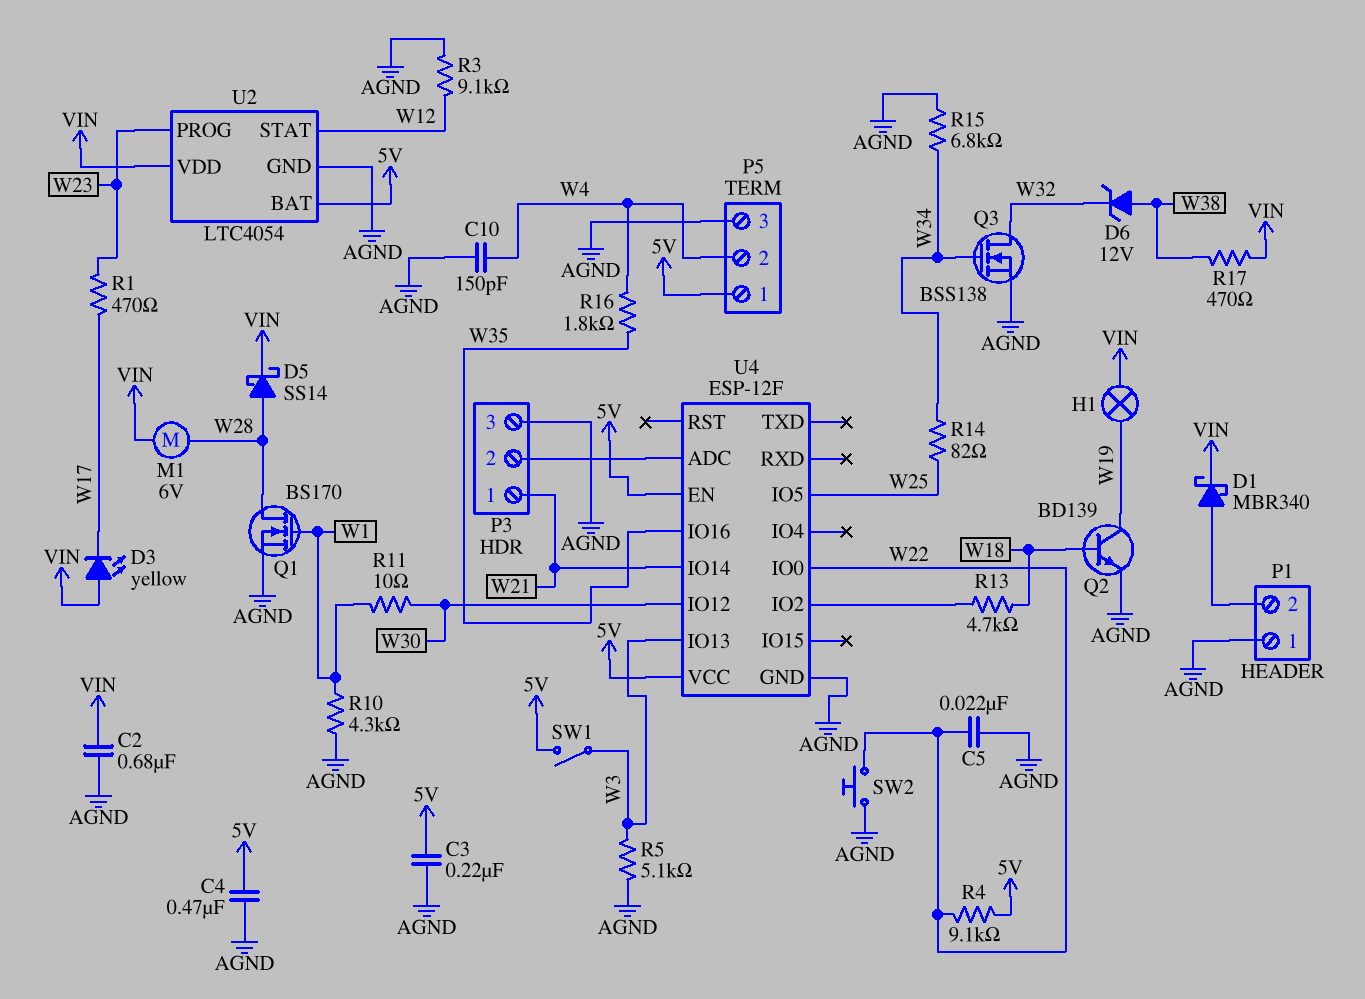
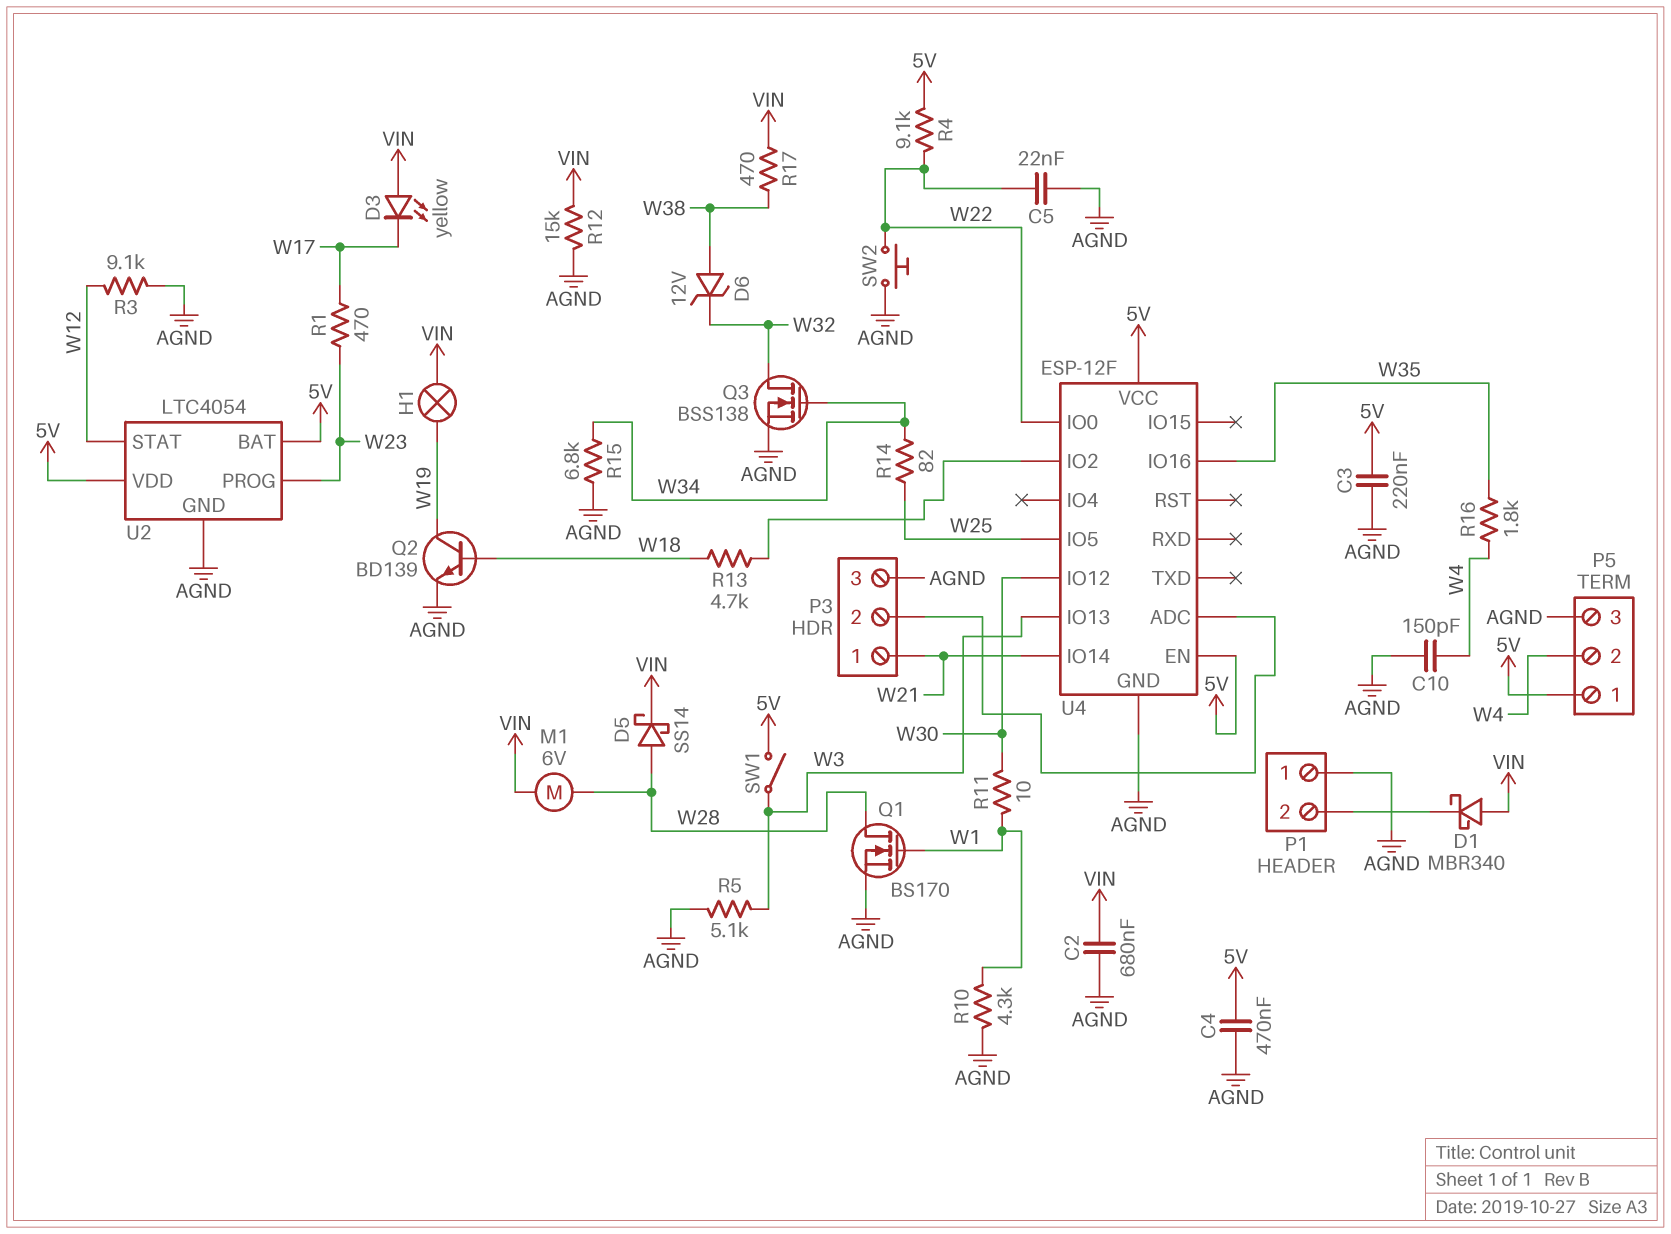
D1: schottky MBR340 (A P1/2, K VIN) -> schottky MBR340 (A VIN, K P1/2)
R12: none -> 15k (AGND, VIN)
U2 pin VDD: VIN -> 5V

